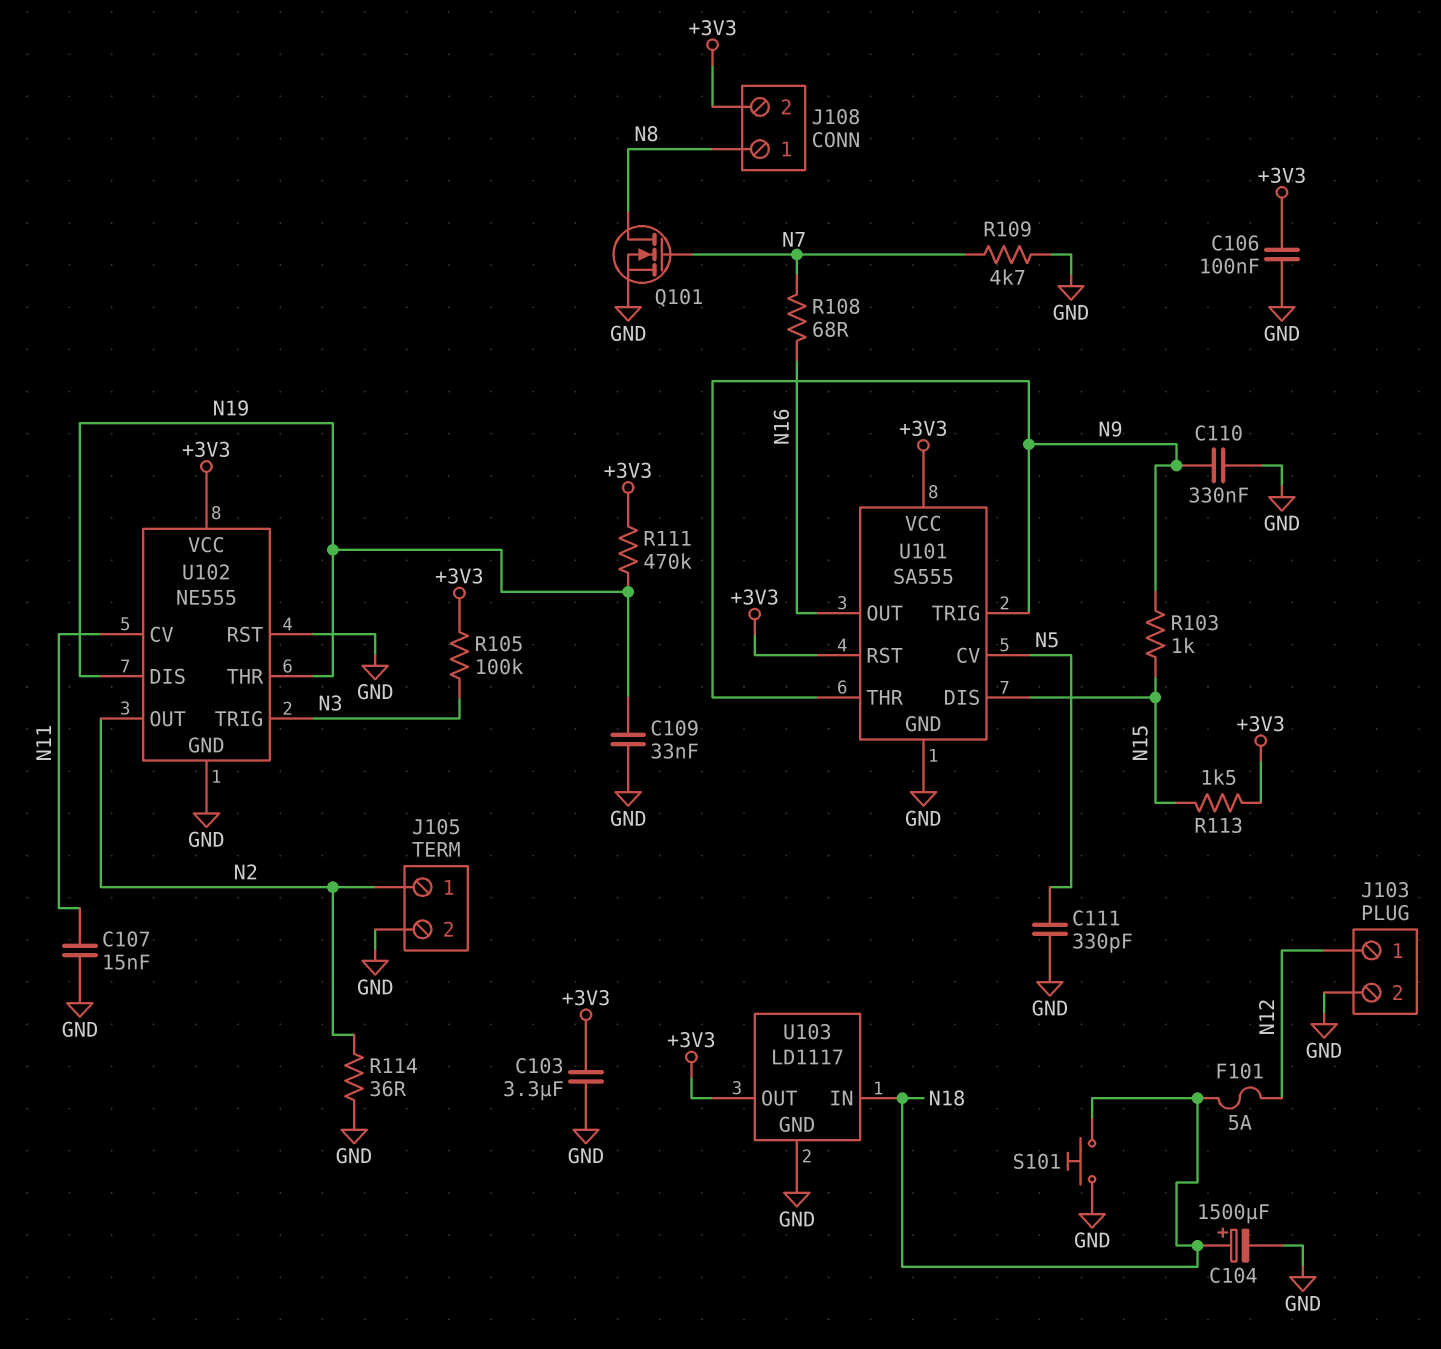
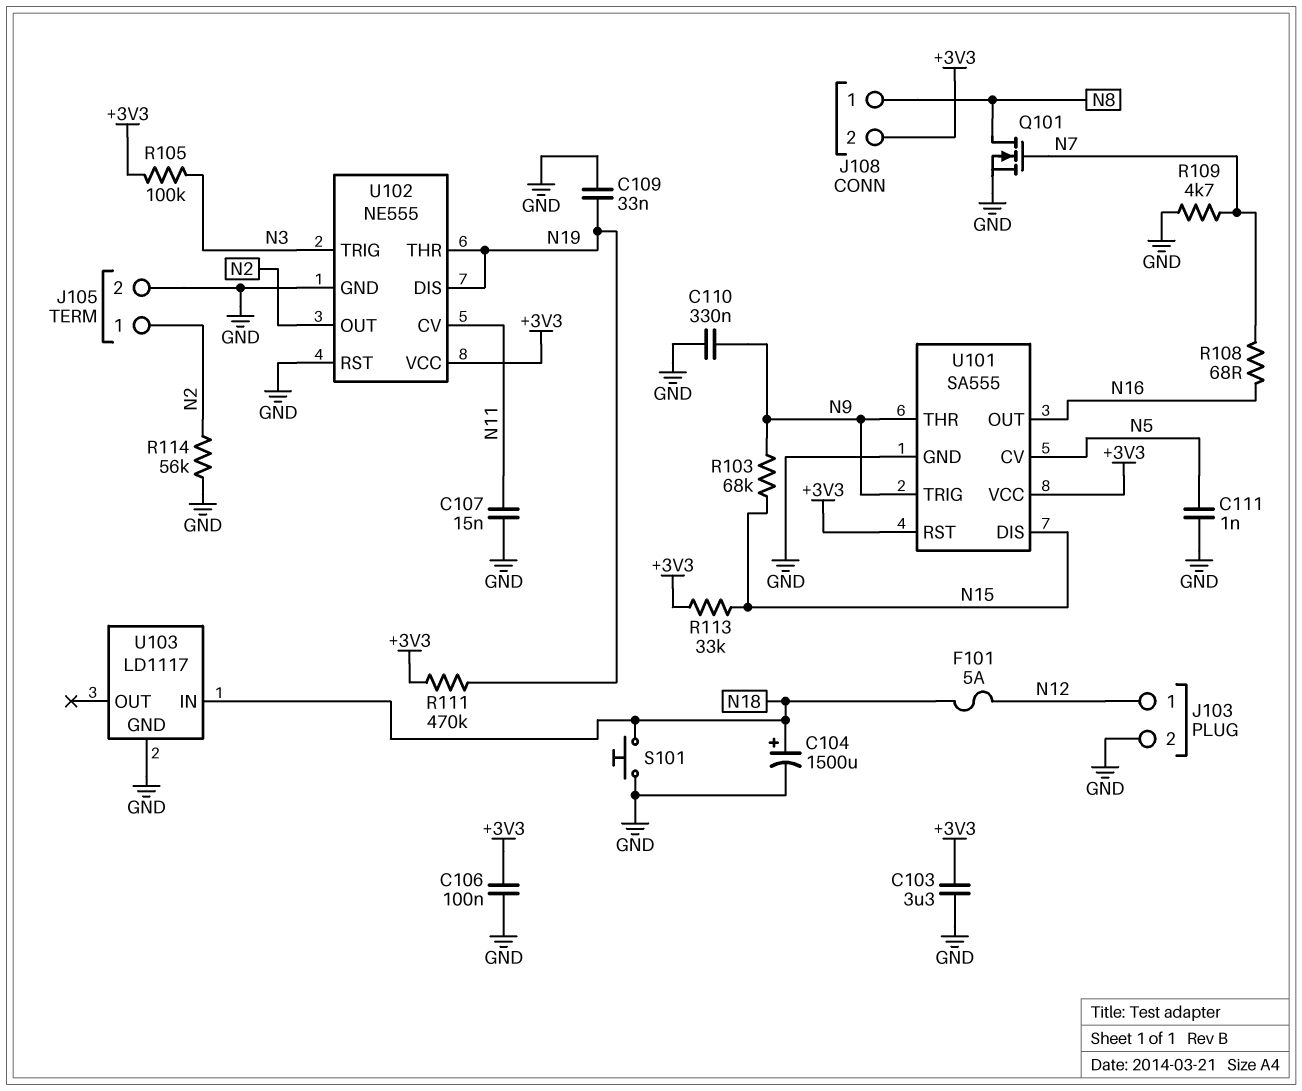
C111: 330pF (GND, N5) -> 1nF (GND, N5)
R103: 1k (N9, N15) -> 68k (N9, N15)
R113: 1.5k (+3V3, N15) -> 33k (+3V3, N15)
R114: 36 (GND, N2) -> 56k (GND, N2)
U103 pin OUT: +3V3 -> none

